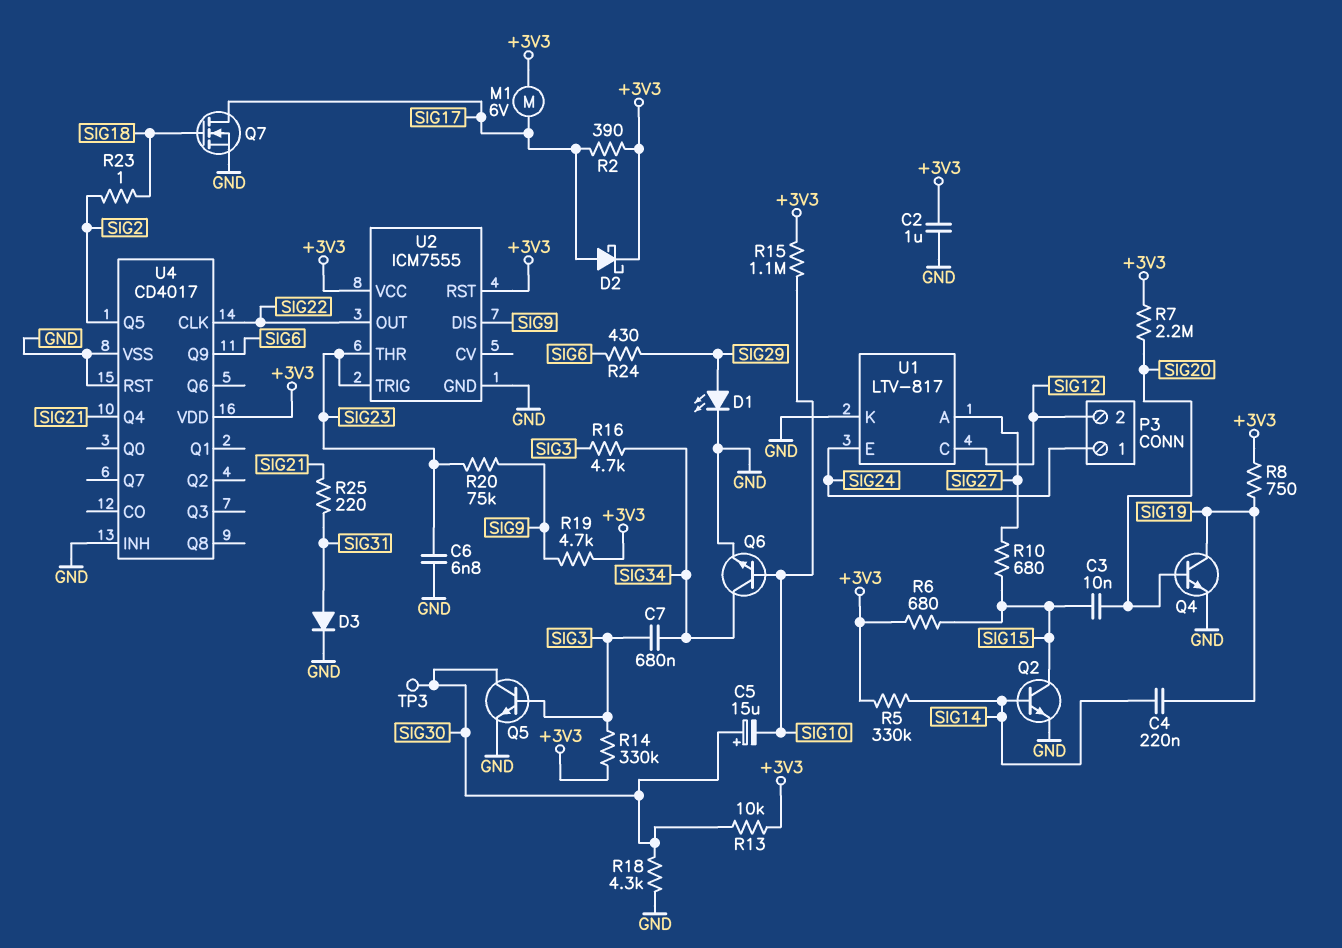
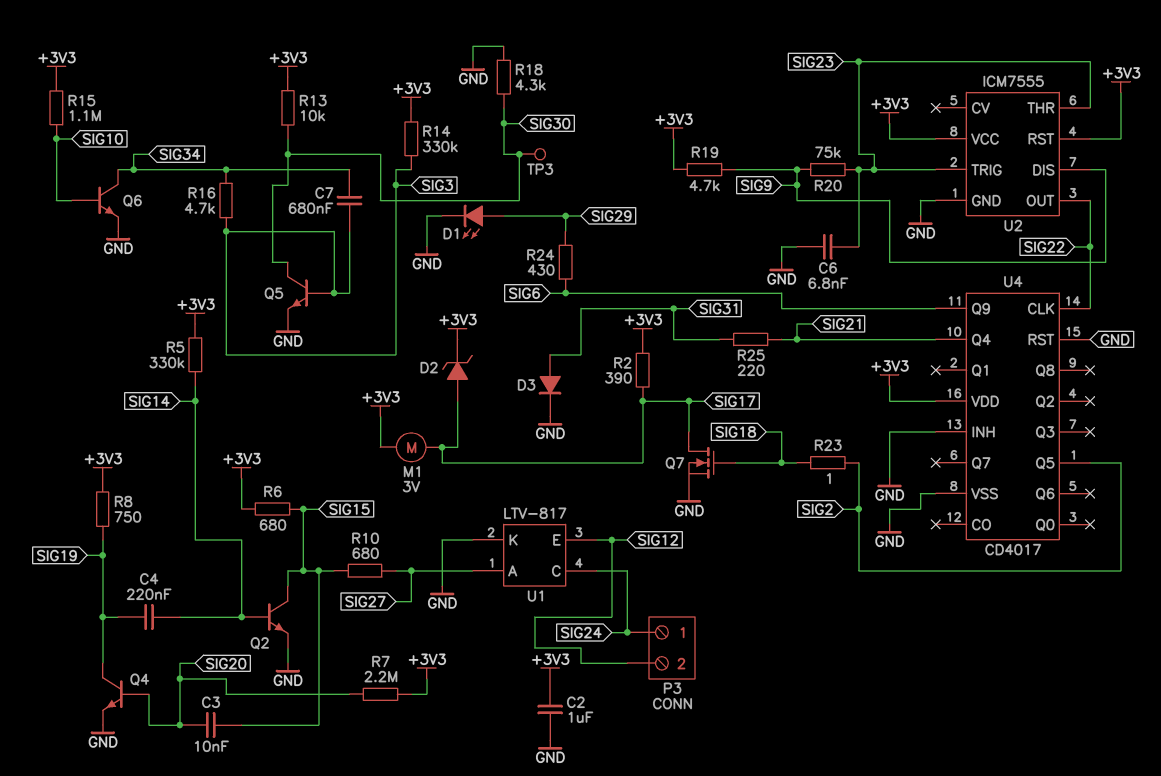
C5: 15uF (plus SIG30, minus SIG10) -> none
D2: schottky (A SIG17, K +3V3) -> zener (A SIG17, K +3V3)
M1: motor 6V (+3V3, SIG17) -> motor 3V (+3V3, SIG17)
U1 pin C: SIG12 -> SIG24
U1 pin E: SIG24 -> SIG12

